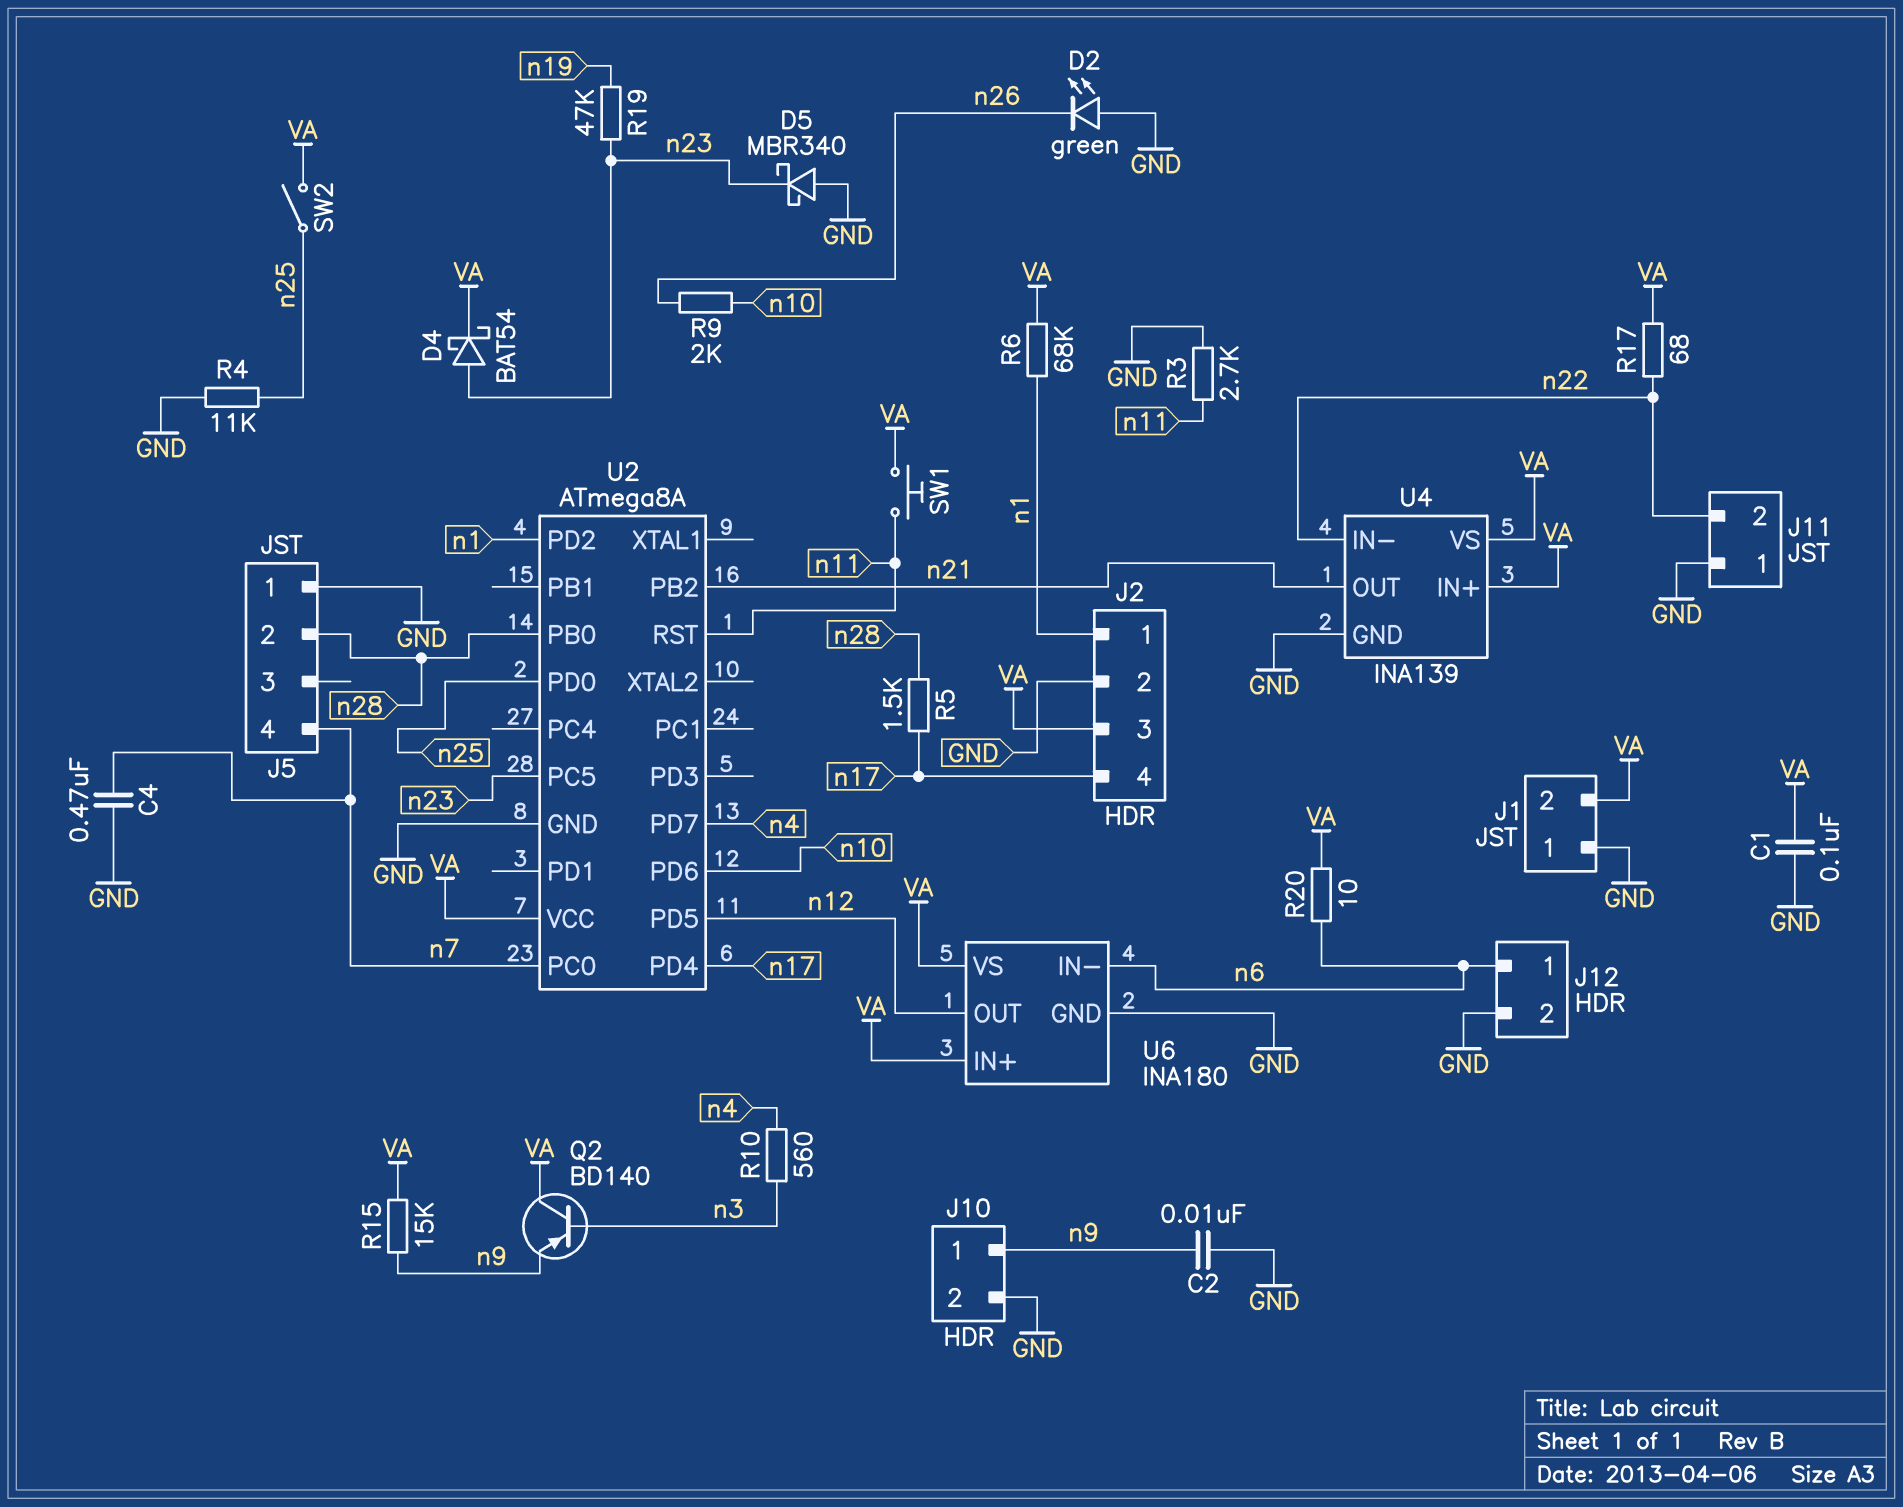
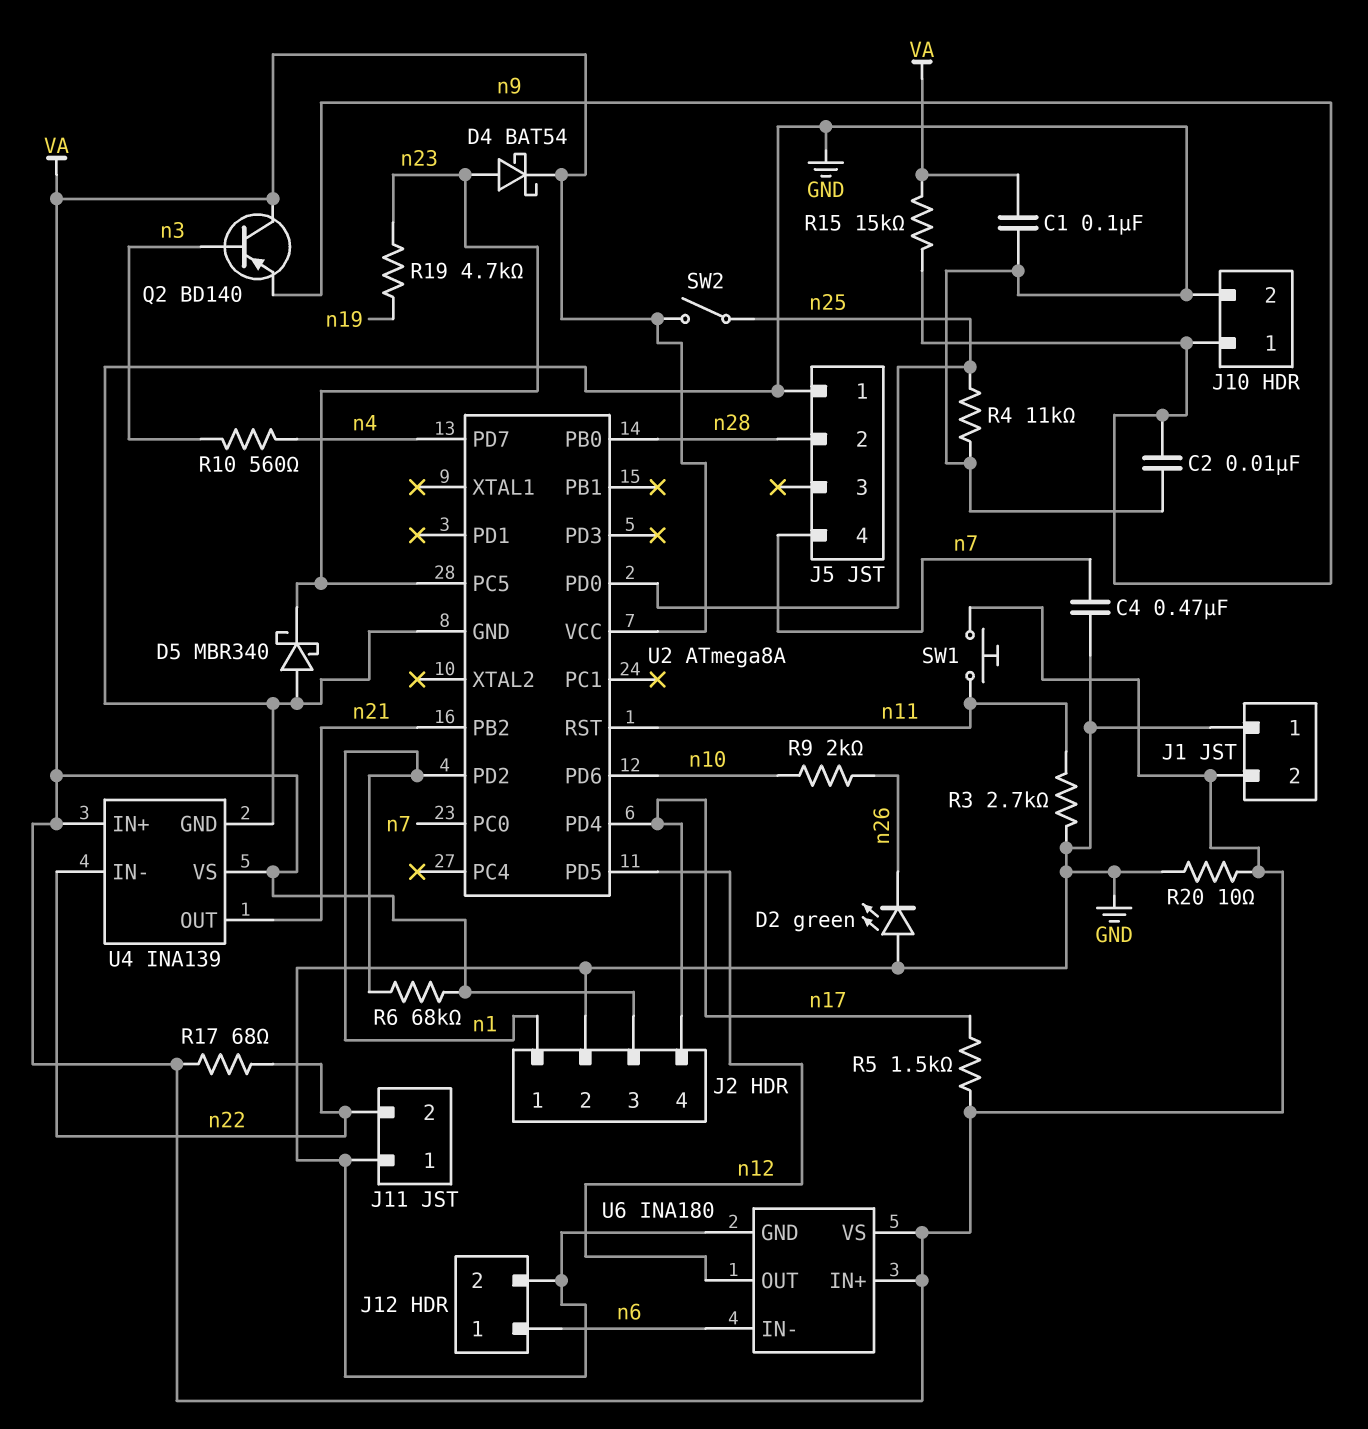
R5: 1.5k (n17, n28) -> 1.5k (VA, n17)
R19: 47k (n19, n23) -> 4.7k (n19, n23)
R20: 10 (VA, n6) -> 10 (GND, VA)

